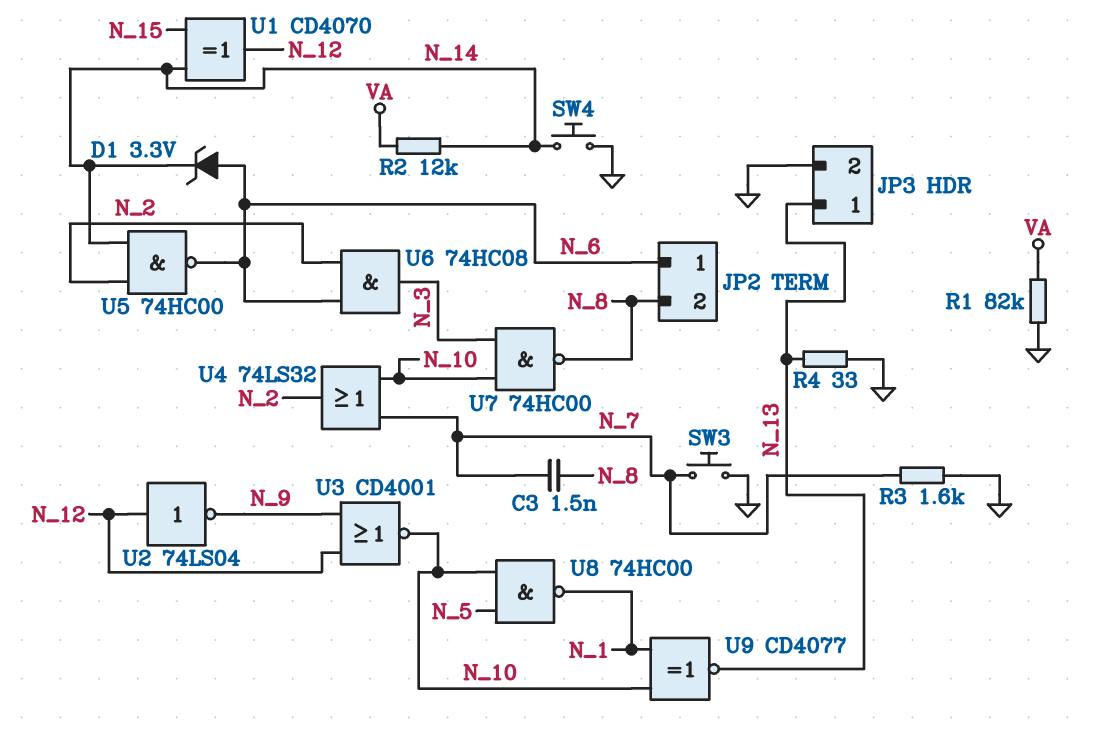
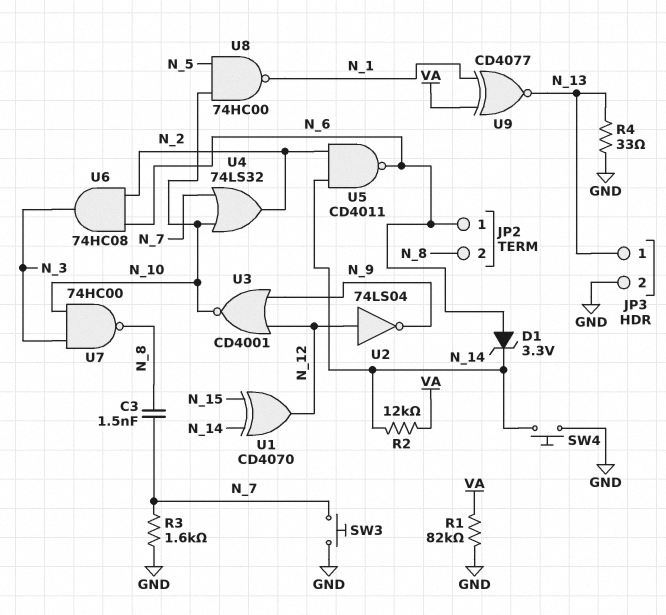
U5: NAND 74HC00 (in N_2, in N_14, out N_6) -> NAND CD4011 (in N_2, in N_14, out N_6)
U9: XNOR CD4077 (in N_1, in N_10, out N_13) -> XNOR CD4077 (in N_1, in VA, out N_13)

